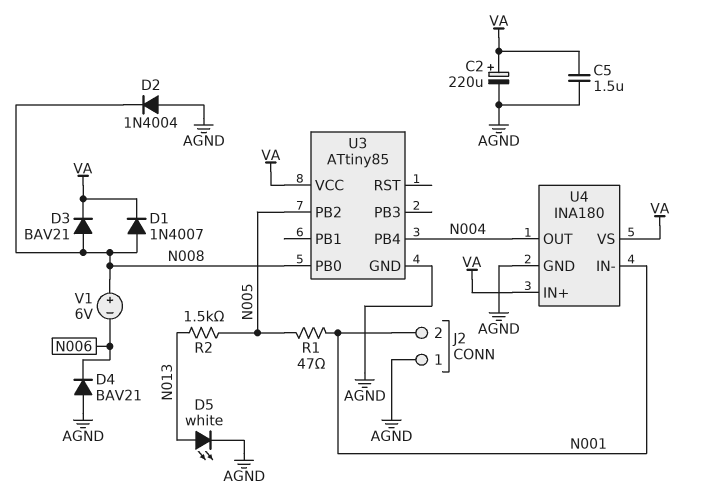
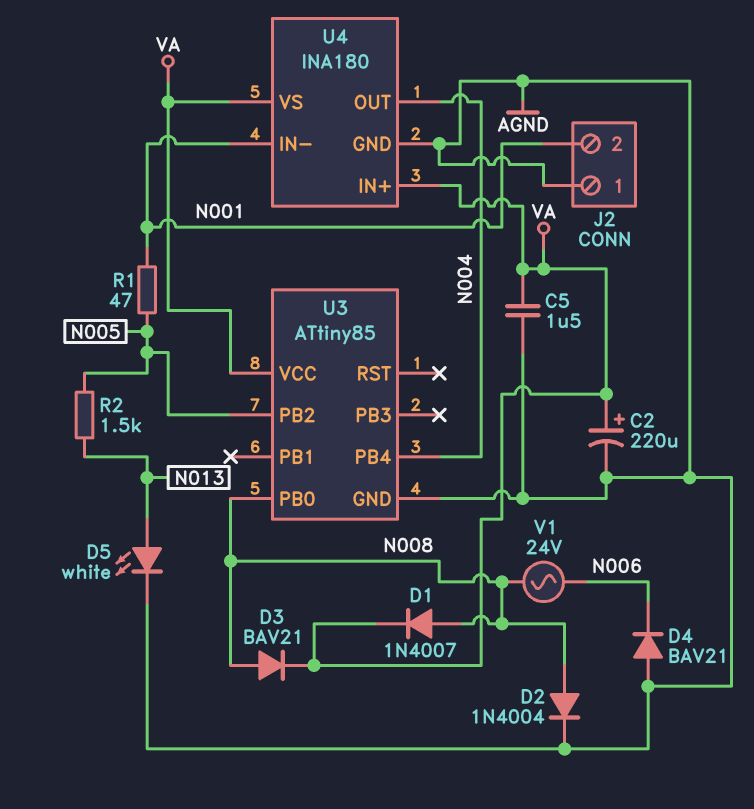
D2: diode 1N4004 (A AGND, K N008) -> diode 1N4004 (A N008, K AGND)
V1: 6V (plus N008, minus N006) -> AC 24V (N006, N008)

